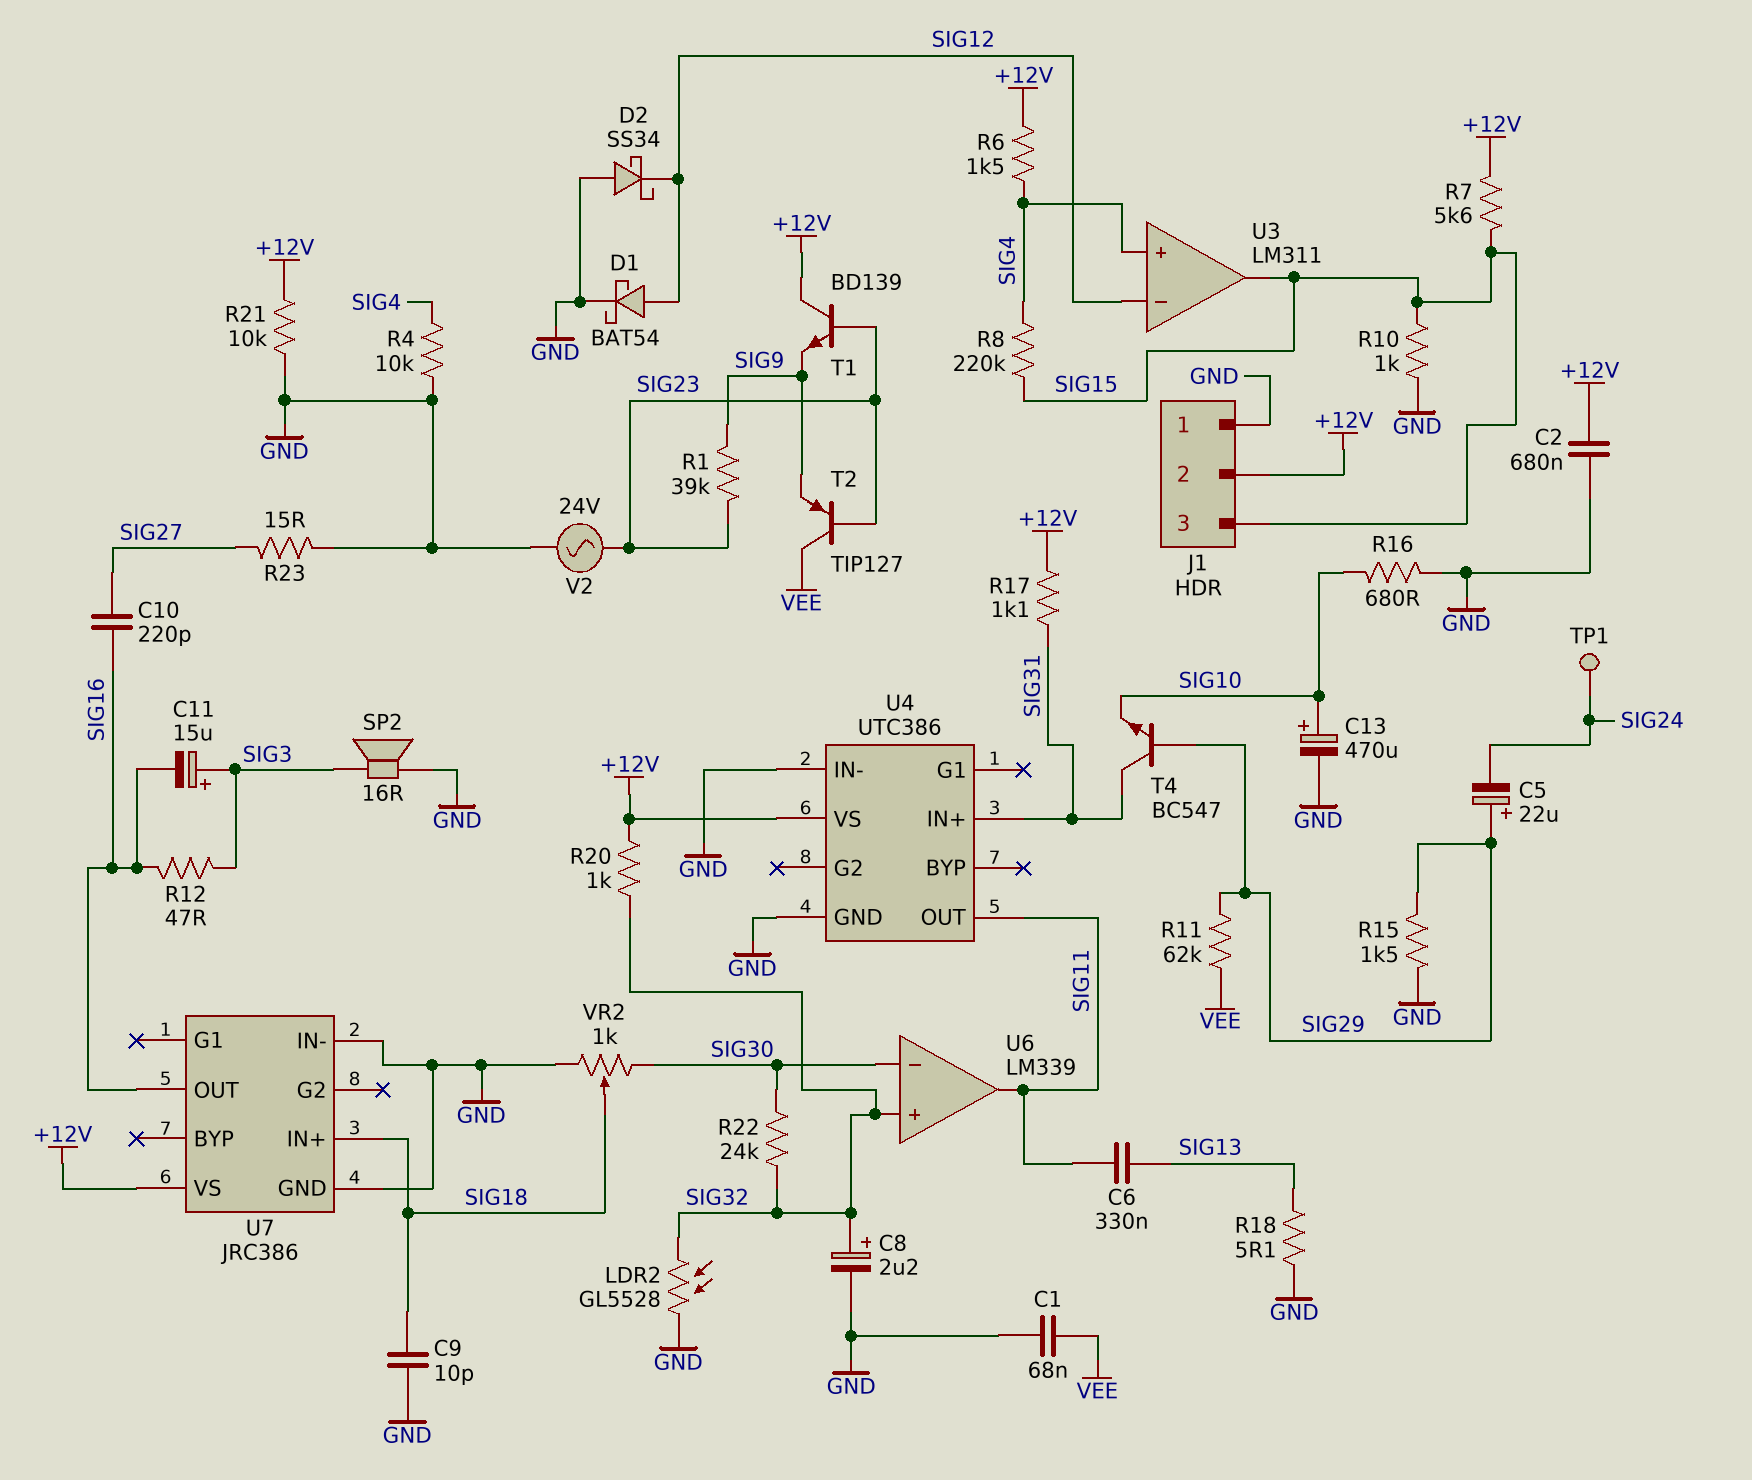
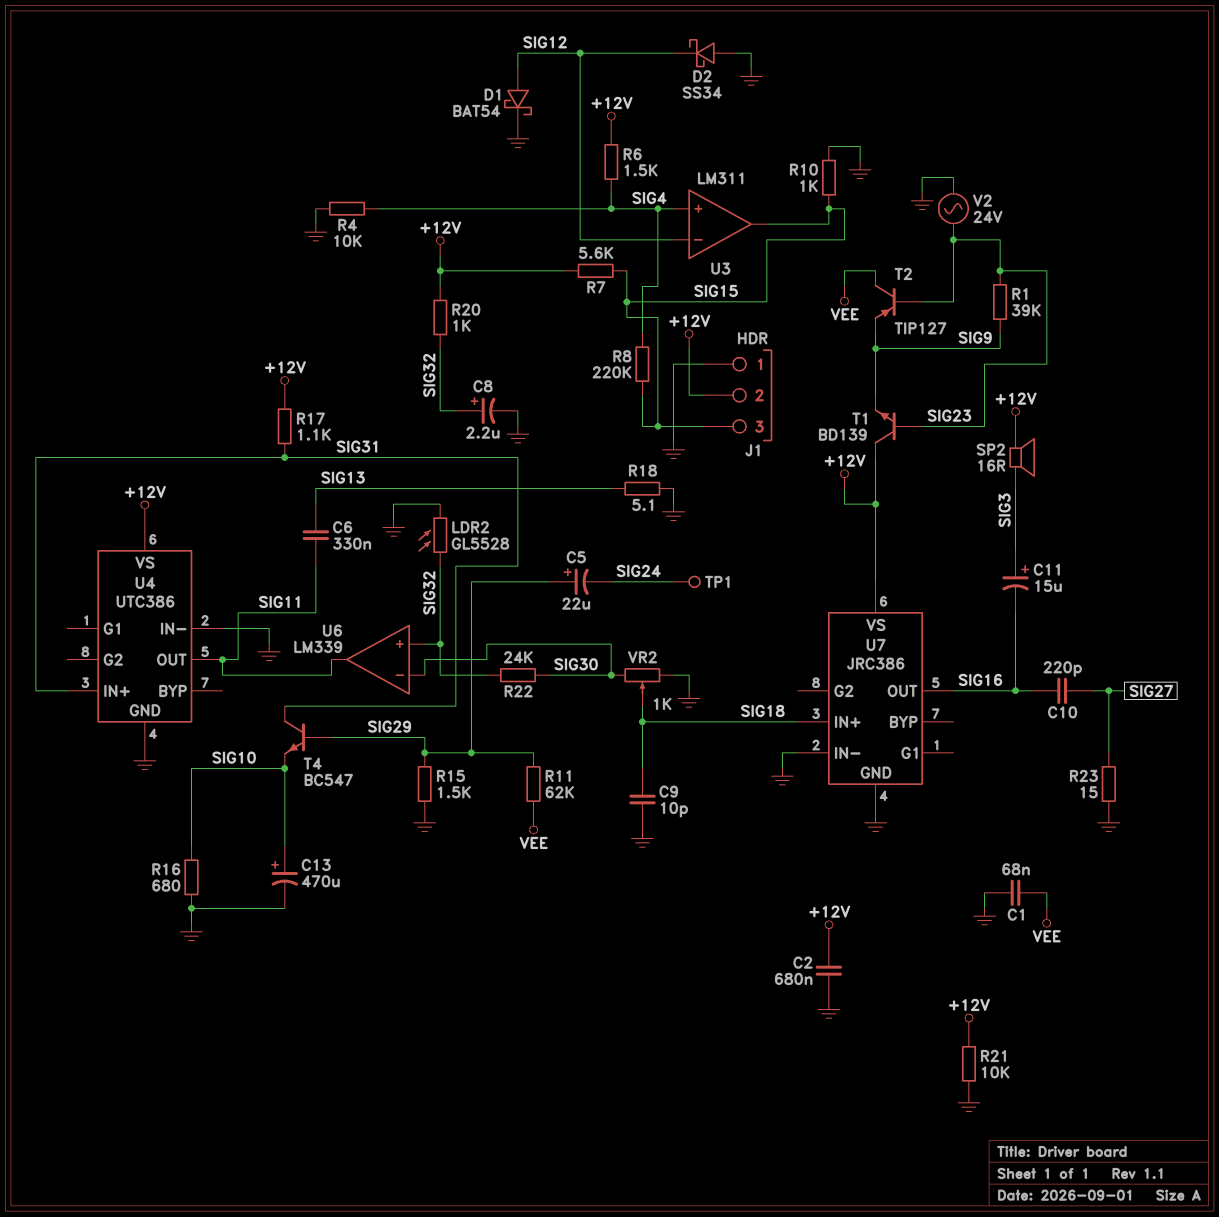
R12: 47 (SIG3, SIG16) -> none
SP2: speaker 16R (GND, SIG3) -> speaker 16R (+12V, SIG3)

